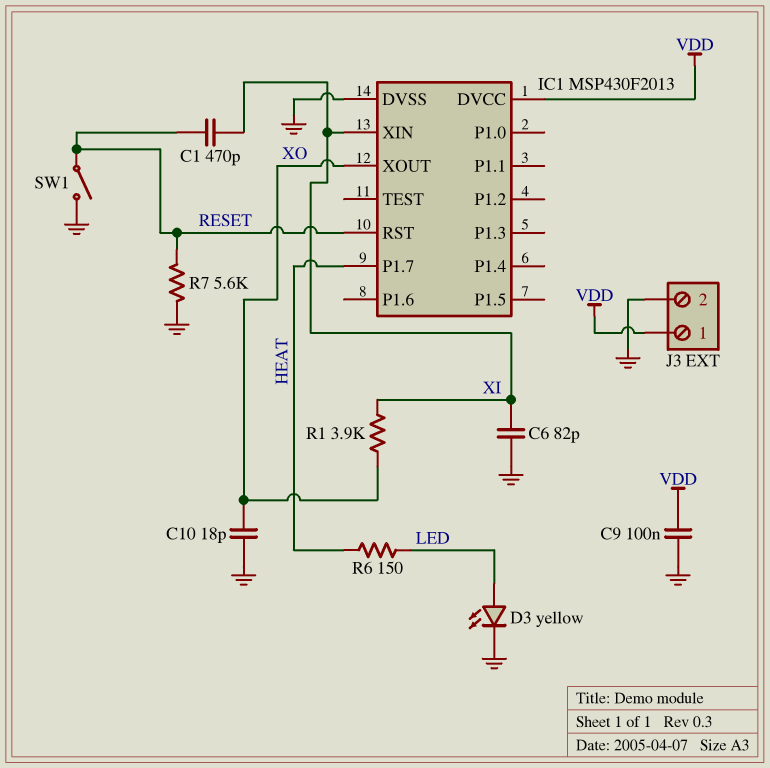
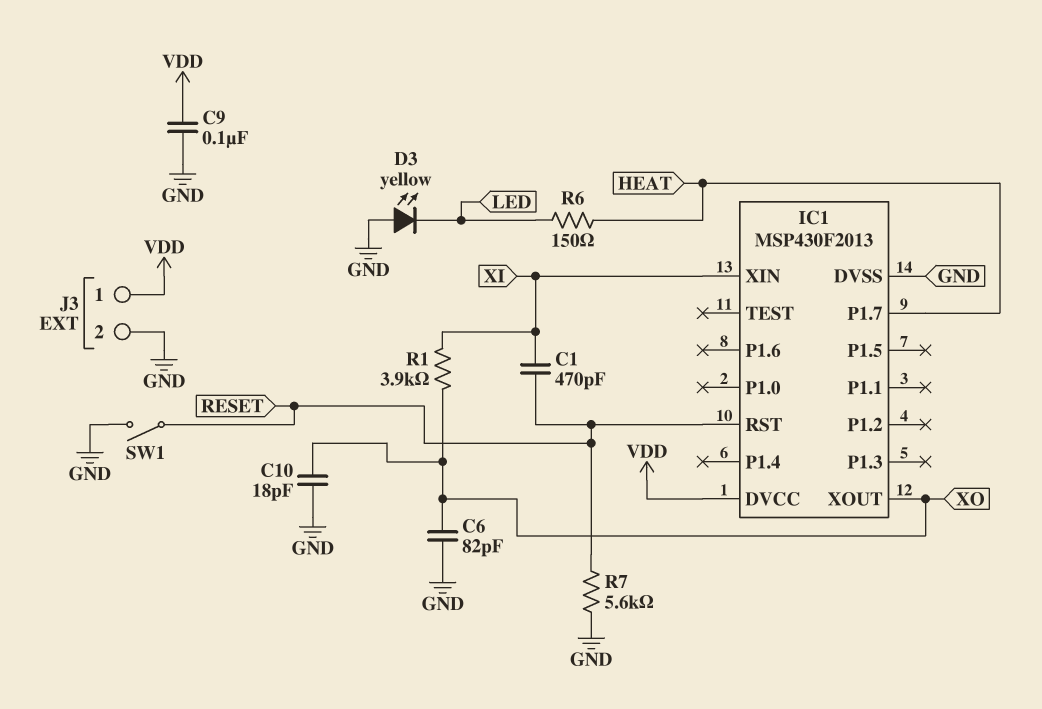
C6: 82pF (GND, XI) -> 82pF (GND, XO)
D3: LED yellow (A LED, K GND) -> LED yellow (A GND, K LED)

